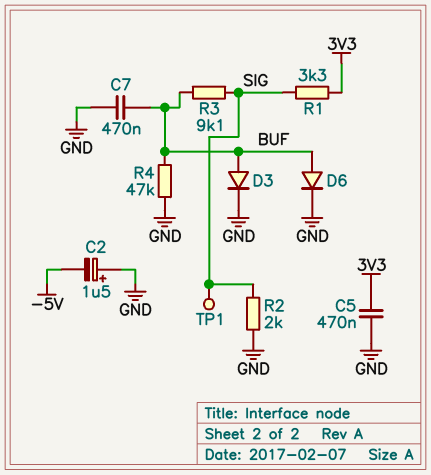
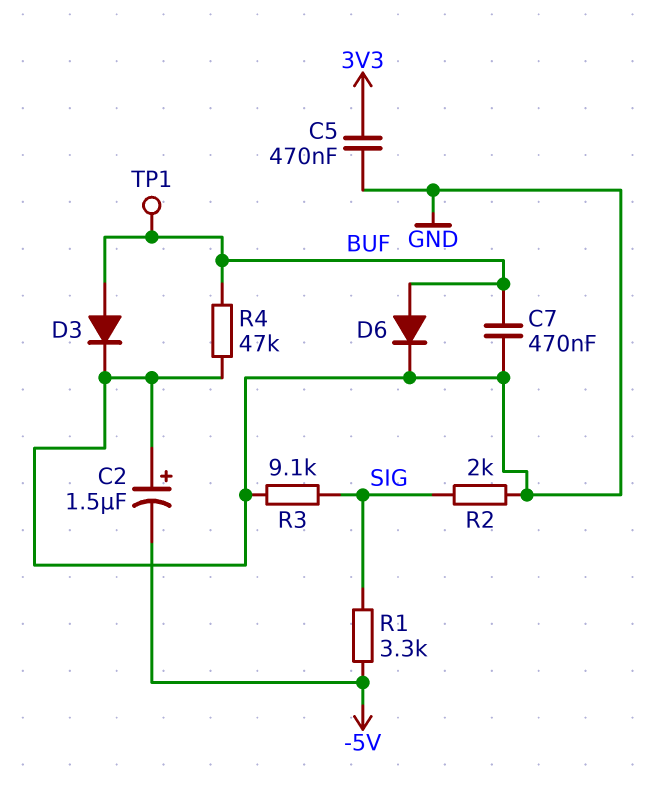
R1: 3.3k (3V3, SIG) -> 3.3k (-5V, SIG)
R3: 9.1k (BUF, SIG) -> 9.1k (GND, SIG)
TP1: test point (SIG) -> test point (BUF)

